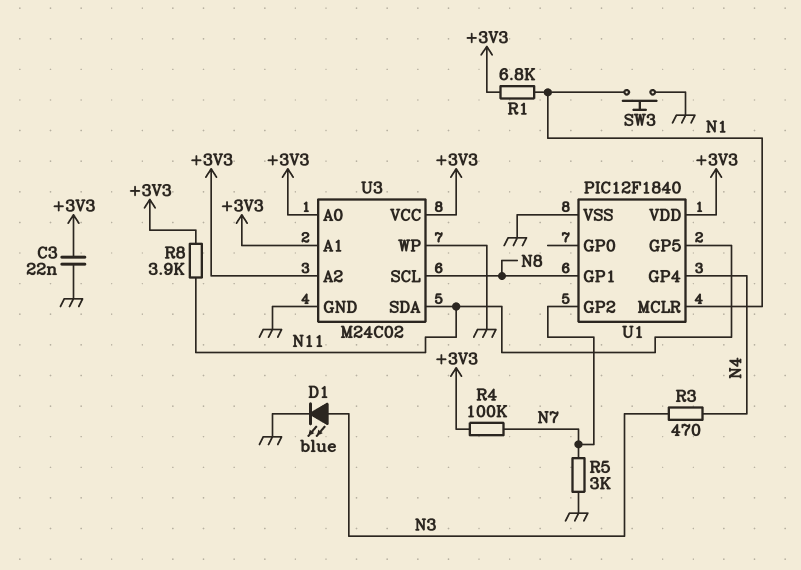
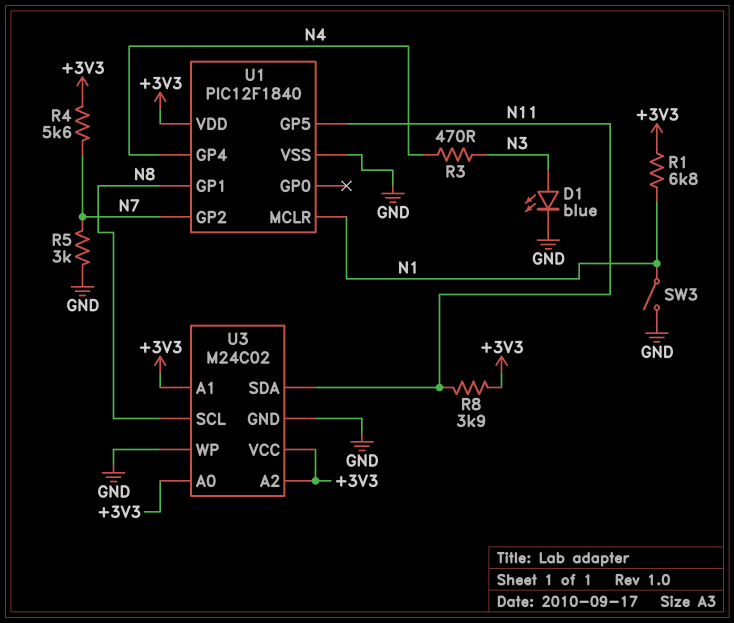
C3: 22nF (+3V3, GND) -> none
R4: 100k (+3V3, N7) -> 5.6k (+3V3, N7)
SW3: button (GND, N1) -> switch (GND, N1)

